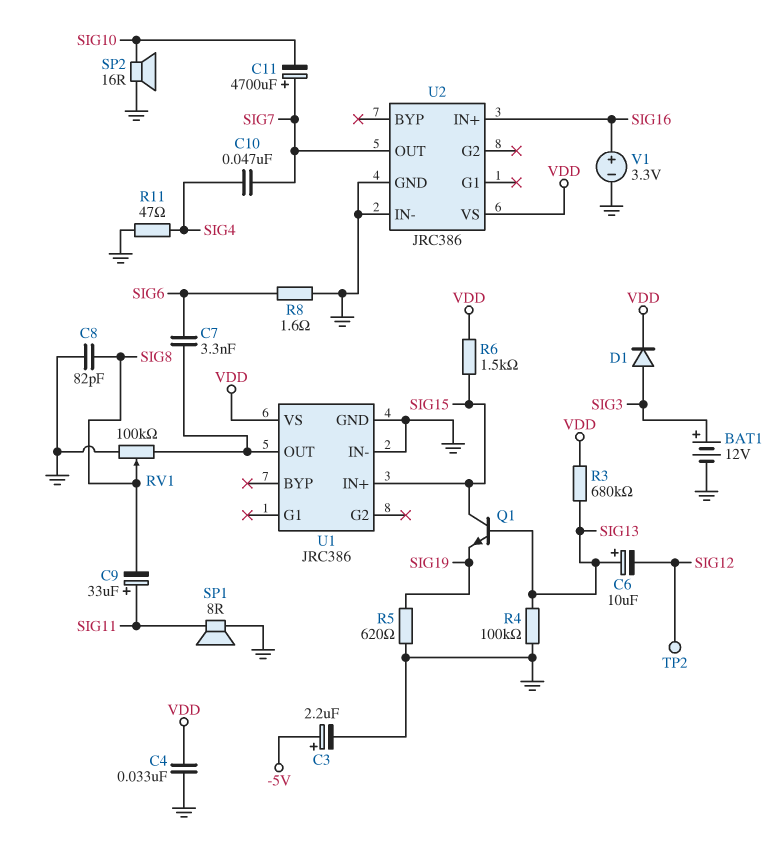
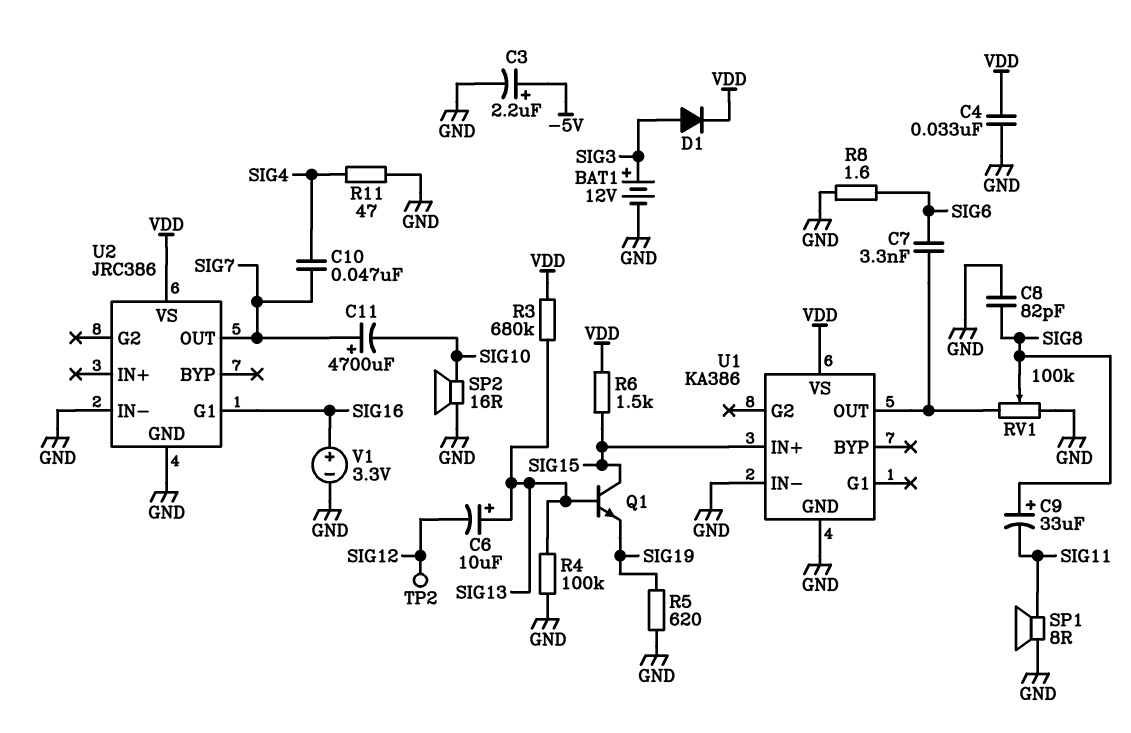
C9: 33uF (plus SIG11, minus SIG8) -> 33uF (plus SIG8, minus SIG11)
U1: JRC386 -> KA386
U2 pin G1: none -> SIG16
U2 pin IN+: SIG16 -> none

